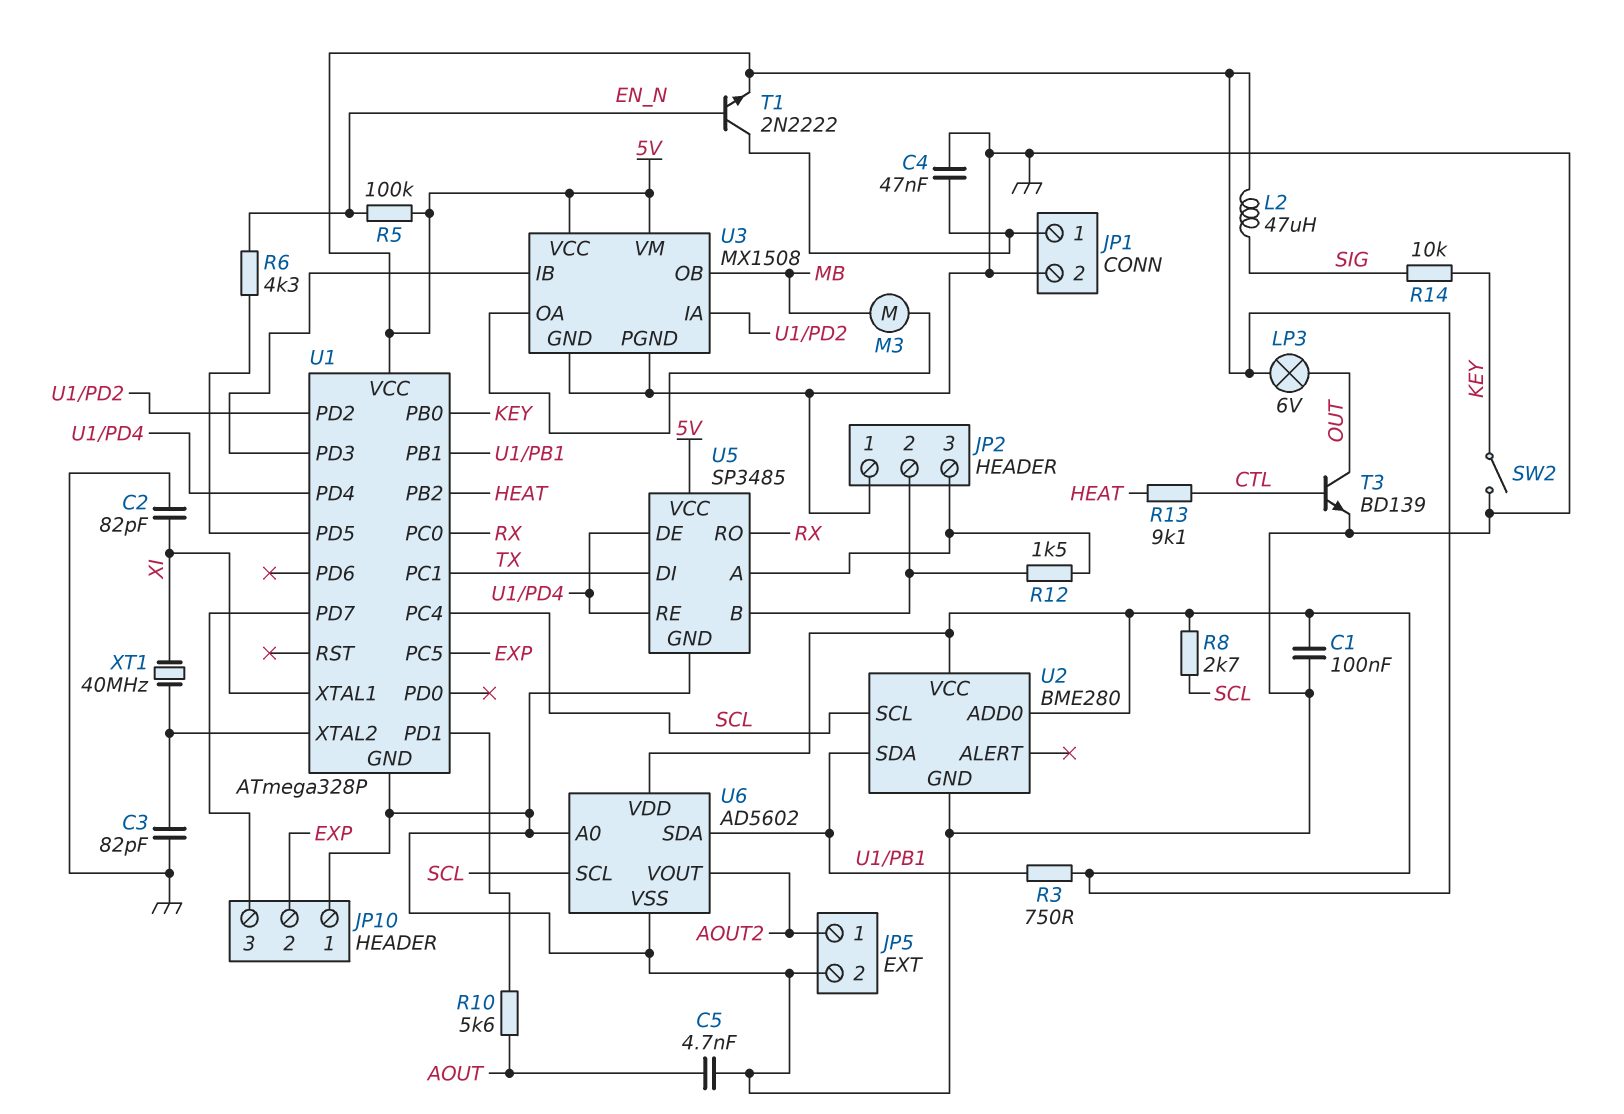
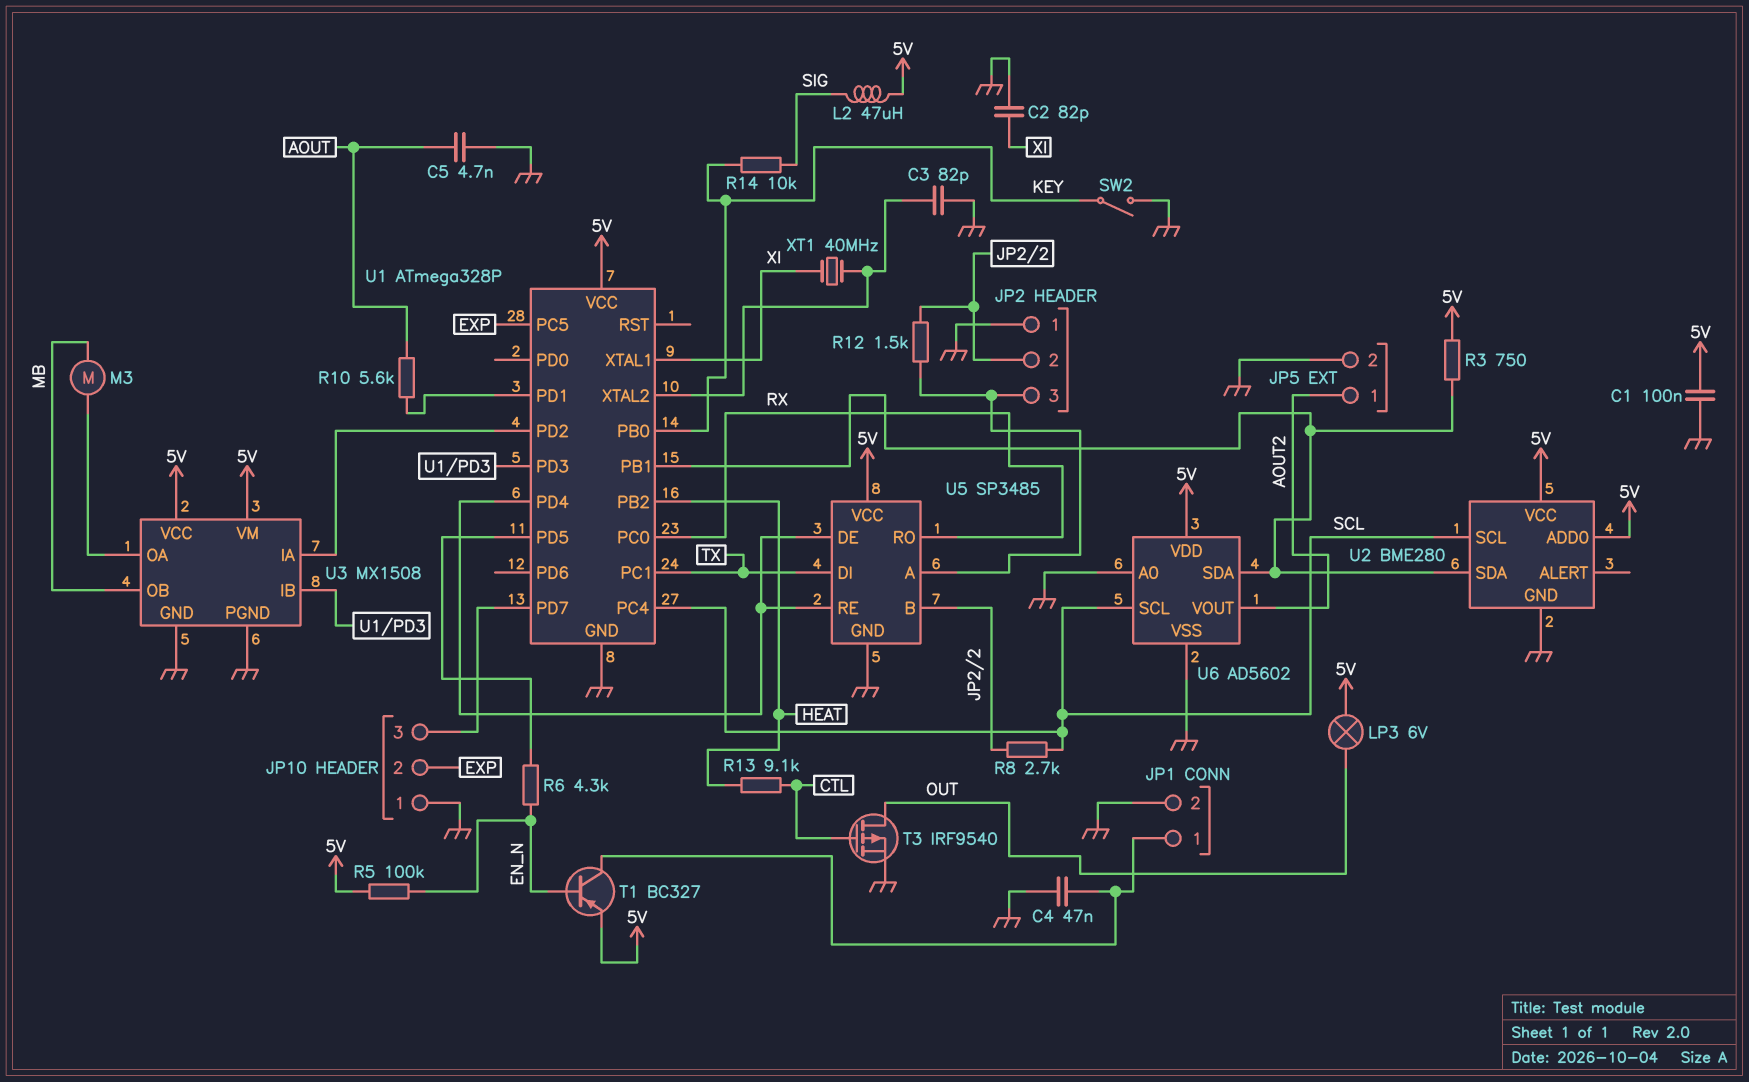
R8: 2.7k (5V, SCL) -> 2.7k (JP2/2, SCL)
T1: NPN 2N2222 (B EN_N, C JP1/1, E 5V) -> PNP BC327 (B EN_N, C JP1/1, E 5V)
T3: NPN BD139 (B CTL, C OUT, E GND) -> PMOS IRF9540 (G CTL, D OUT, S GND)

